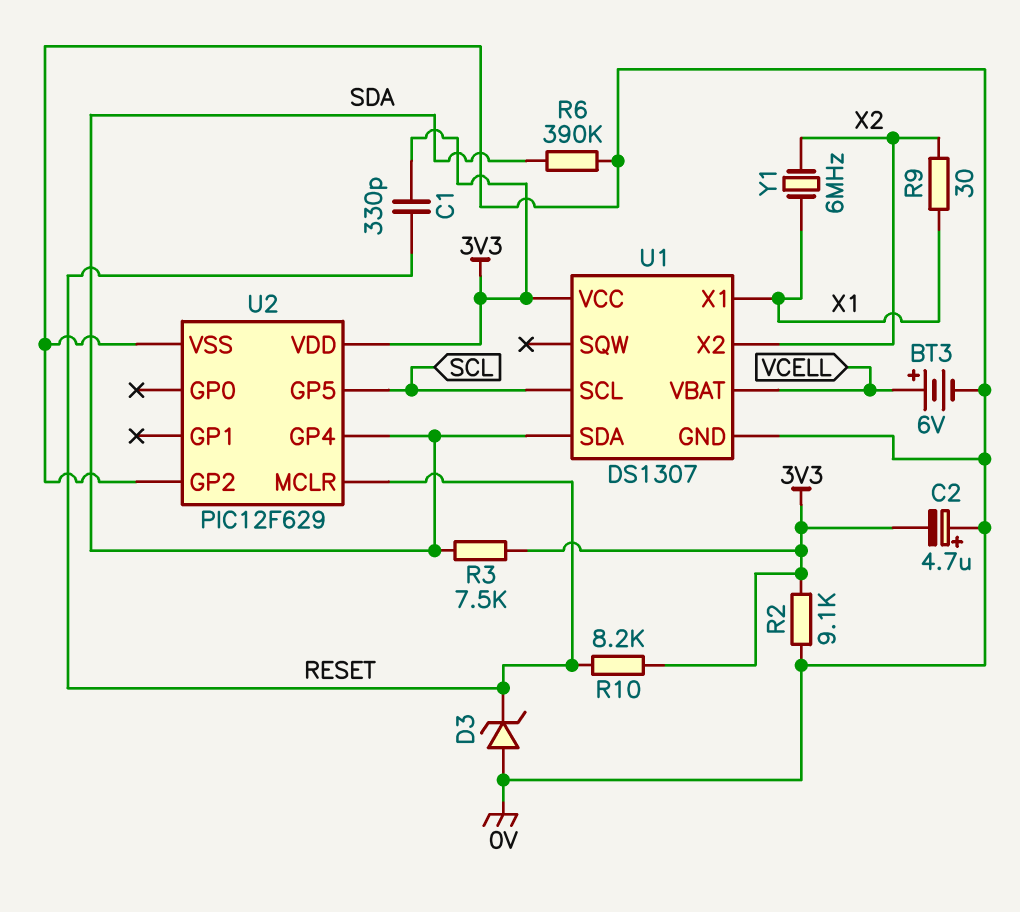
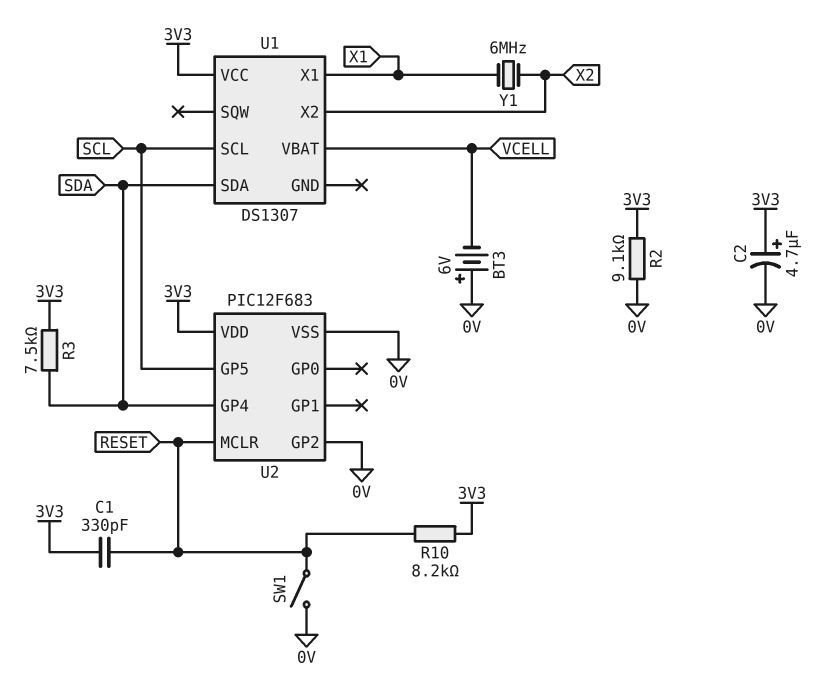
BT3: 6V (plus VCELL, minus 0V) -> 6V (plus 0V, minus VCELL)
C2: 4.7uF (plus 0V, minus 3V3) -> 4.7uF (plus 3V3, minus 0V)
D3: zener (A 0V, K RESET) -> none
R6: 390k (0V, SDA) -> none
R9: 30 (X1, X2) -> none
SW1: none -> switch (0V, RESET)
U1 pin GND: 0V -> none
U2: PIC12F629 -> PIC12F683

